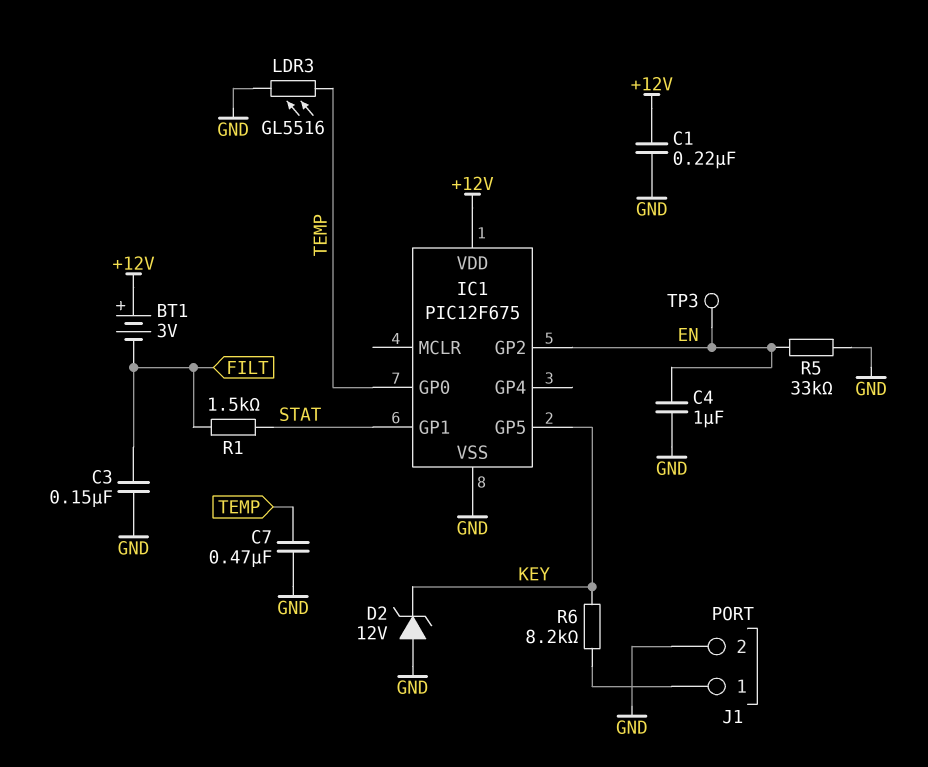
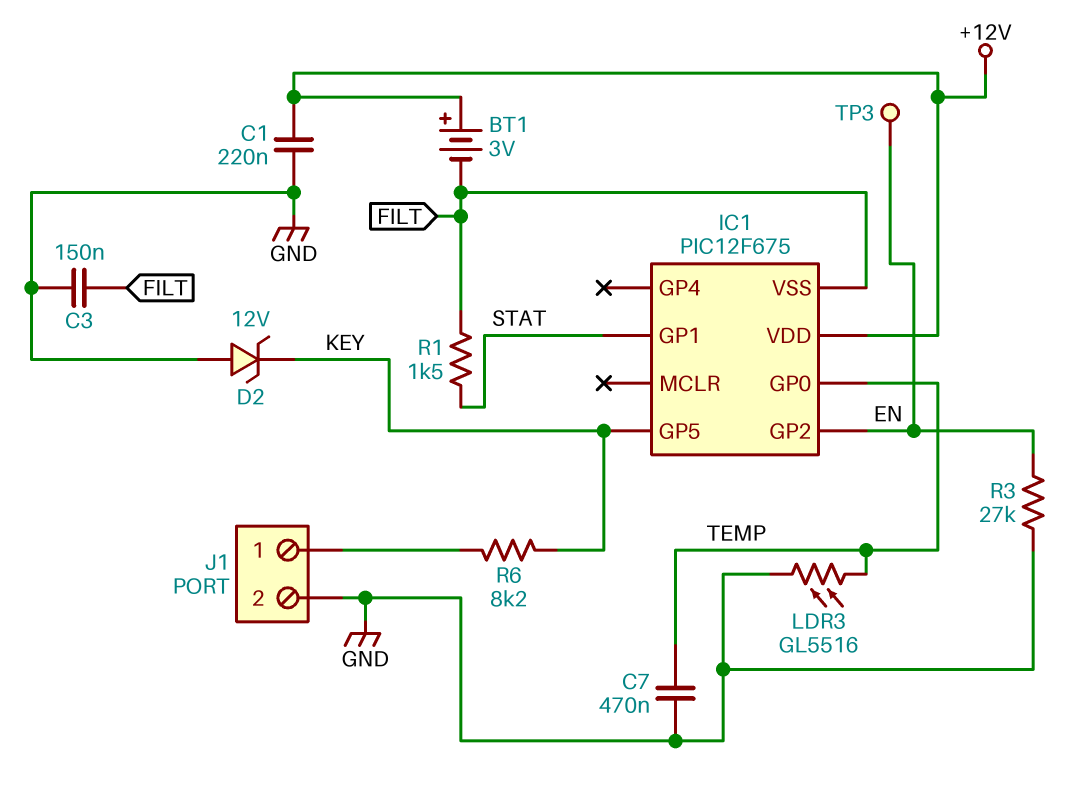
C4: 1uF (EN, GND) -> none
IC1 pin VSS: GND -> FILT
R3: none -> 27k (EN, GND)
R5: 33k (EN, GND) -> none

